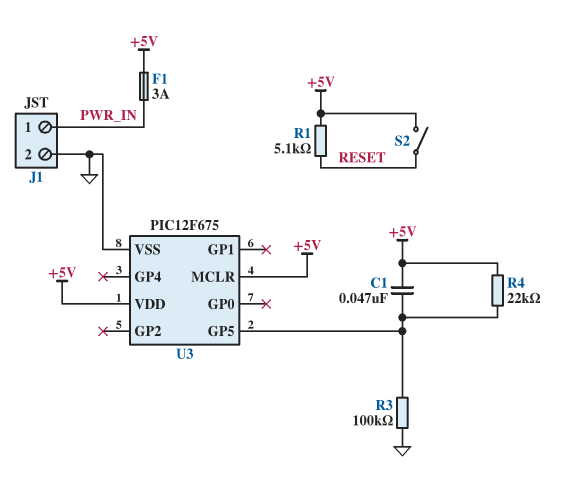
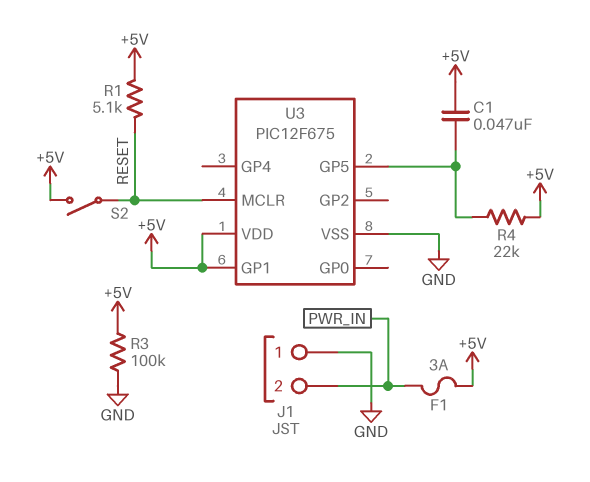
J1 pin 1: PWR_IN -> GND
J1 pin 2: GND -> PWR_IN
R3: 100k (GND, U3/GP5) -> 100k (+5V, GND)
U3 pin GP1: none -> +5V
U3 pin MCLR: +5V -> RESET

